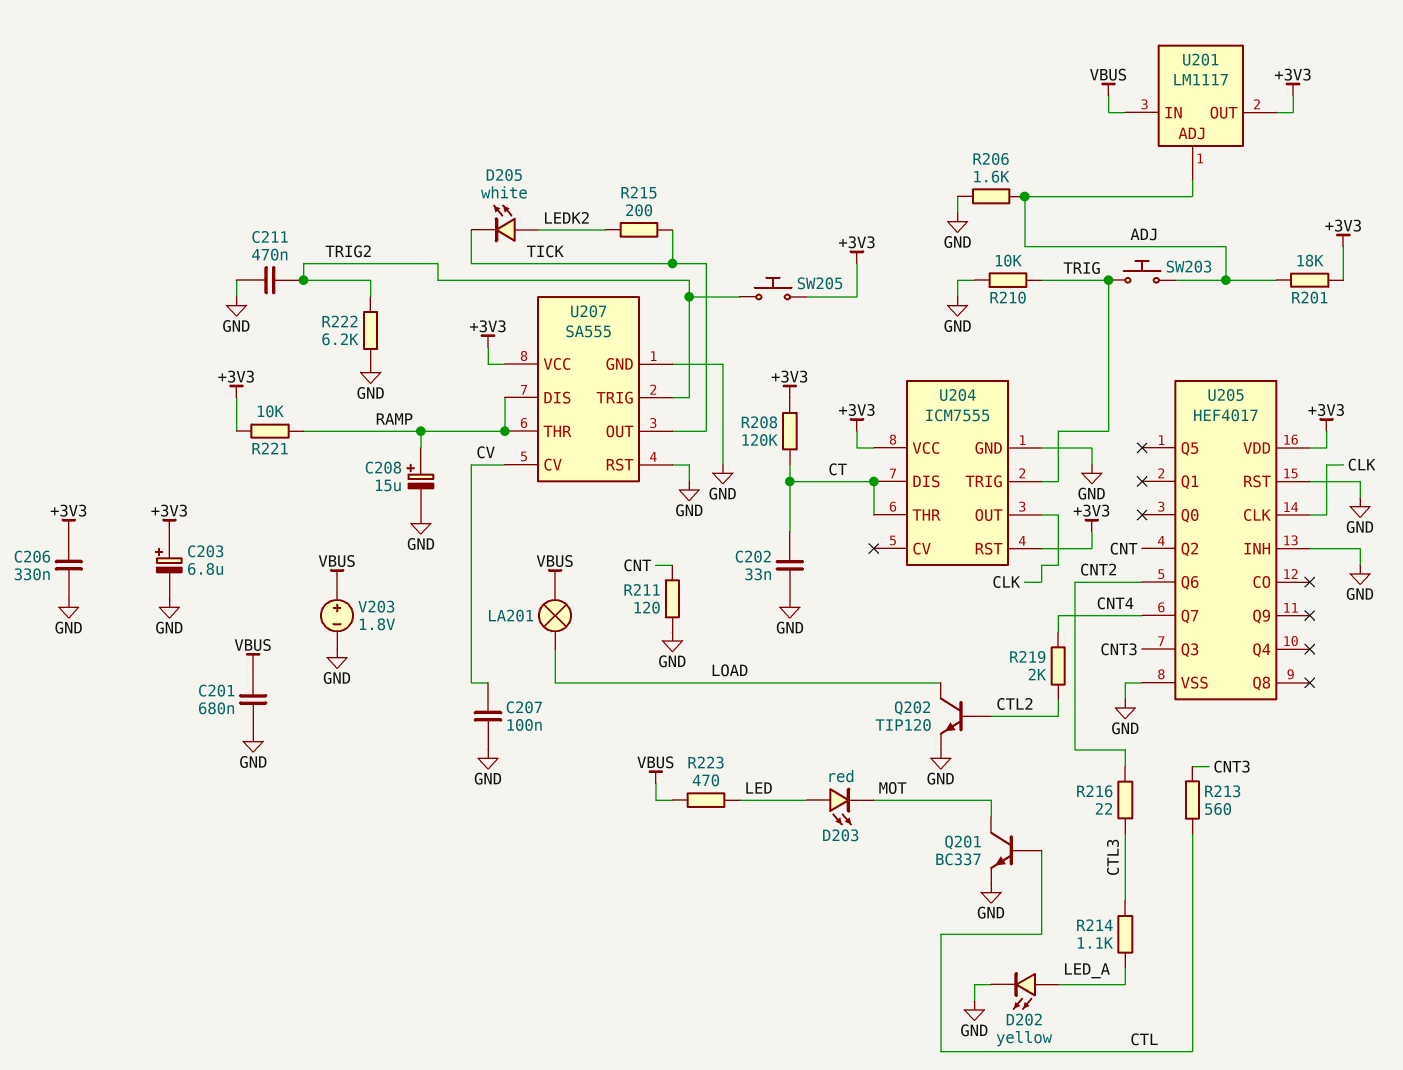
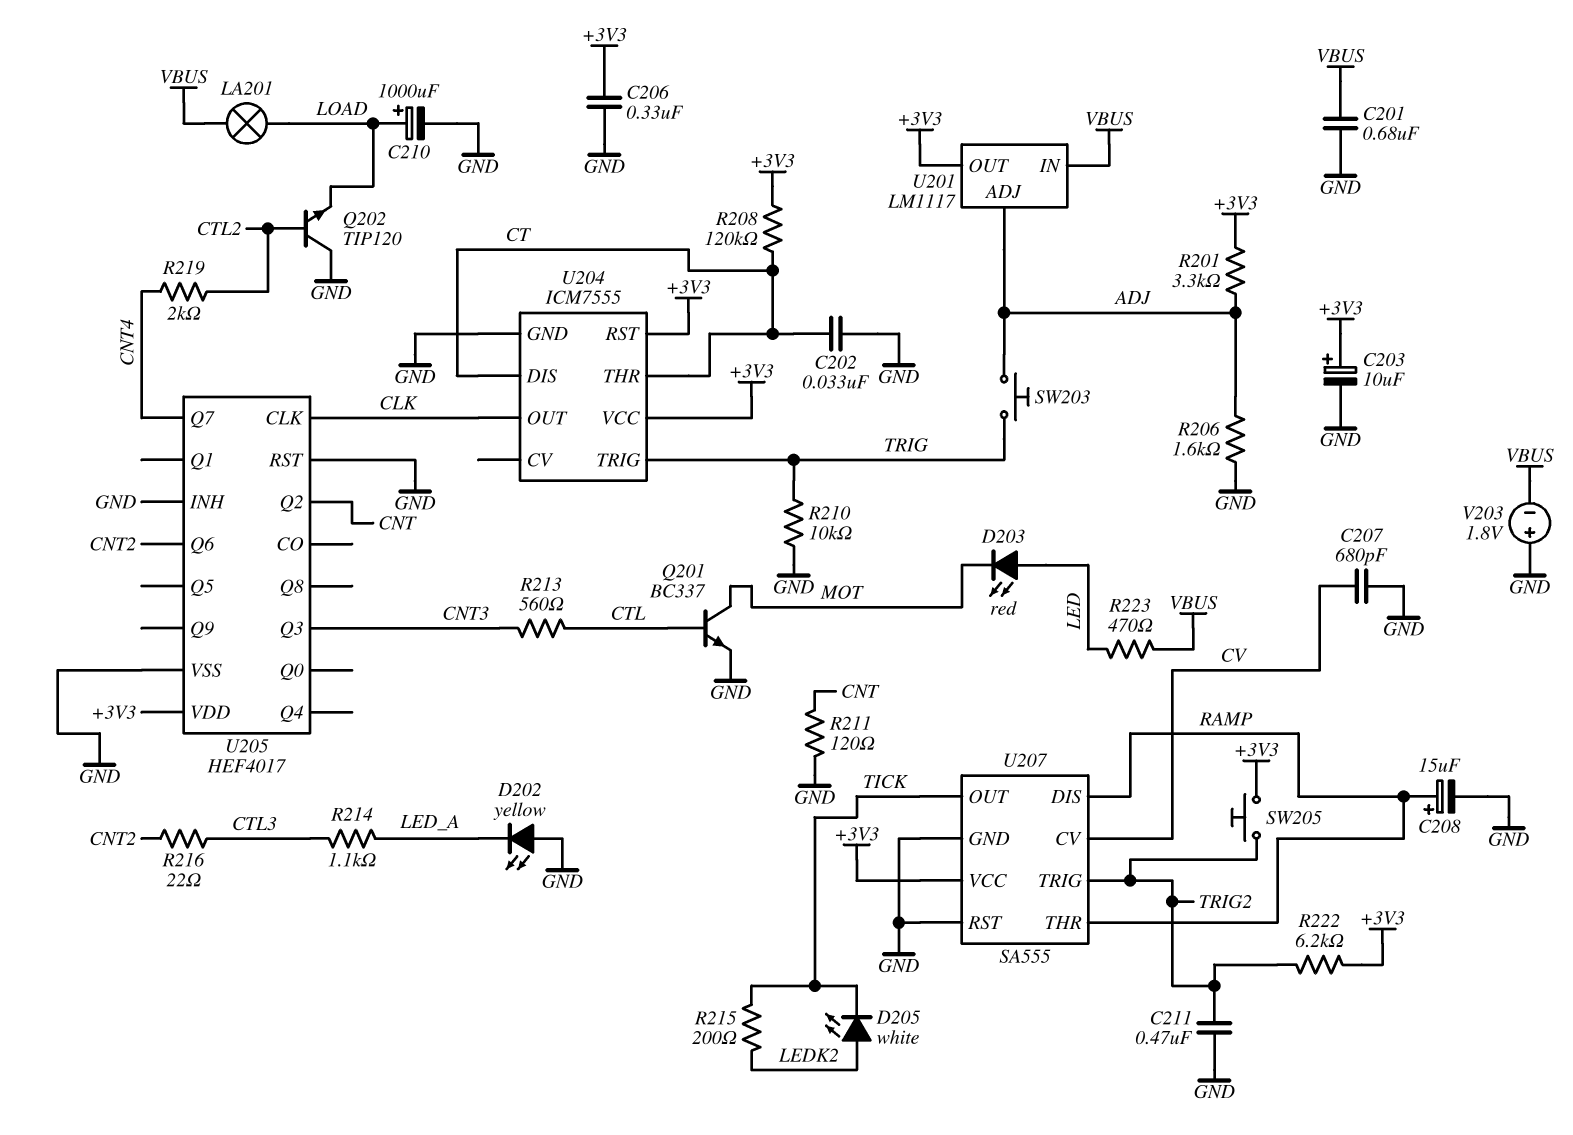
C203: 6.8uF (plus +3V3, minus GND) -> 10uF (plus +3V3, minus GND)
C207: 100nF (CV, GND) -> 680pF (CV, GND)
C210: none -> 1000uF (plus LOAD, minus GND)
D202: LED yellow (A LED_A, K GND) -> LED yellow (A GND, K LED_A)
Q202: NPN TIP120 (B CTL2, C LOAD, E GND) -> NPN TIP120 (B CTL2, C GND, E LOAD)
R201: 18k (+3V3, ADJ) -> 3.3k (+3V3, ADJ)
R221: 10k (+3V3, RAMP) -> none
R222: 6.2k (GND, TRIG2) -> 6.2k (+3V3, TRIG2)
V203: 1.8V (plus VBUS, minus GND) -> 1.8V (plus GND, minus VBUS)

